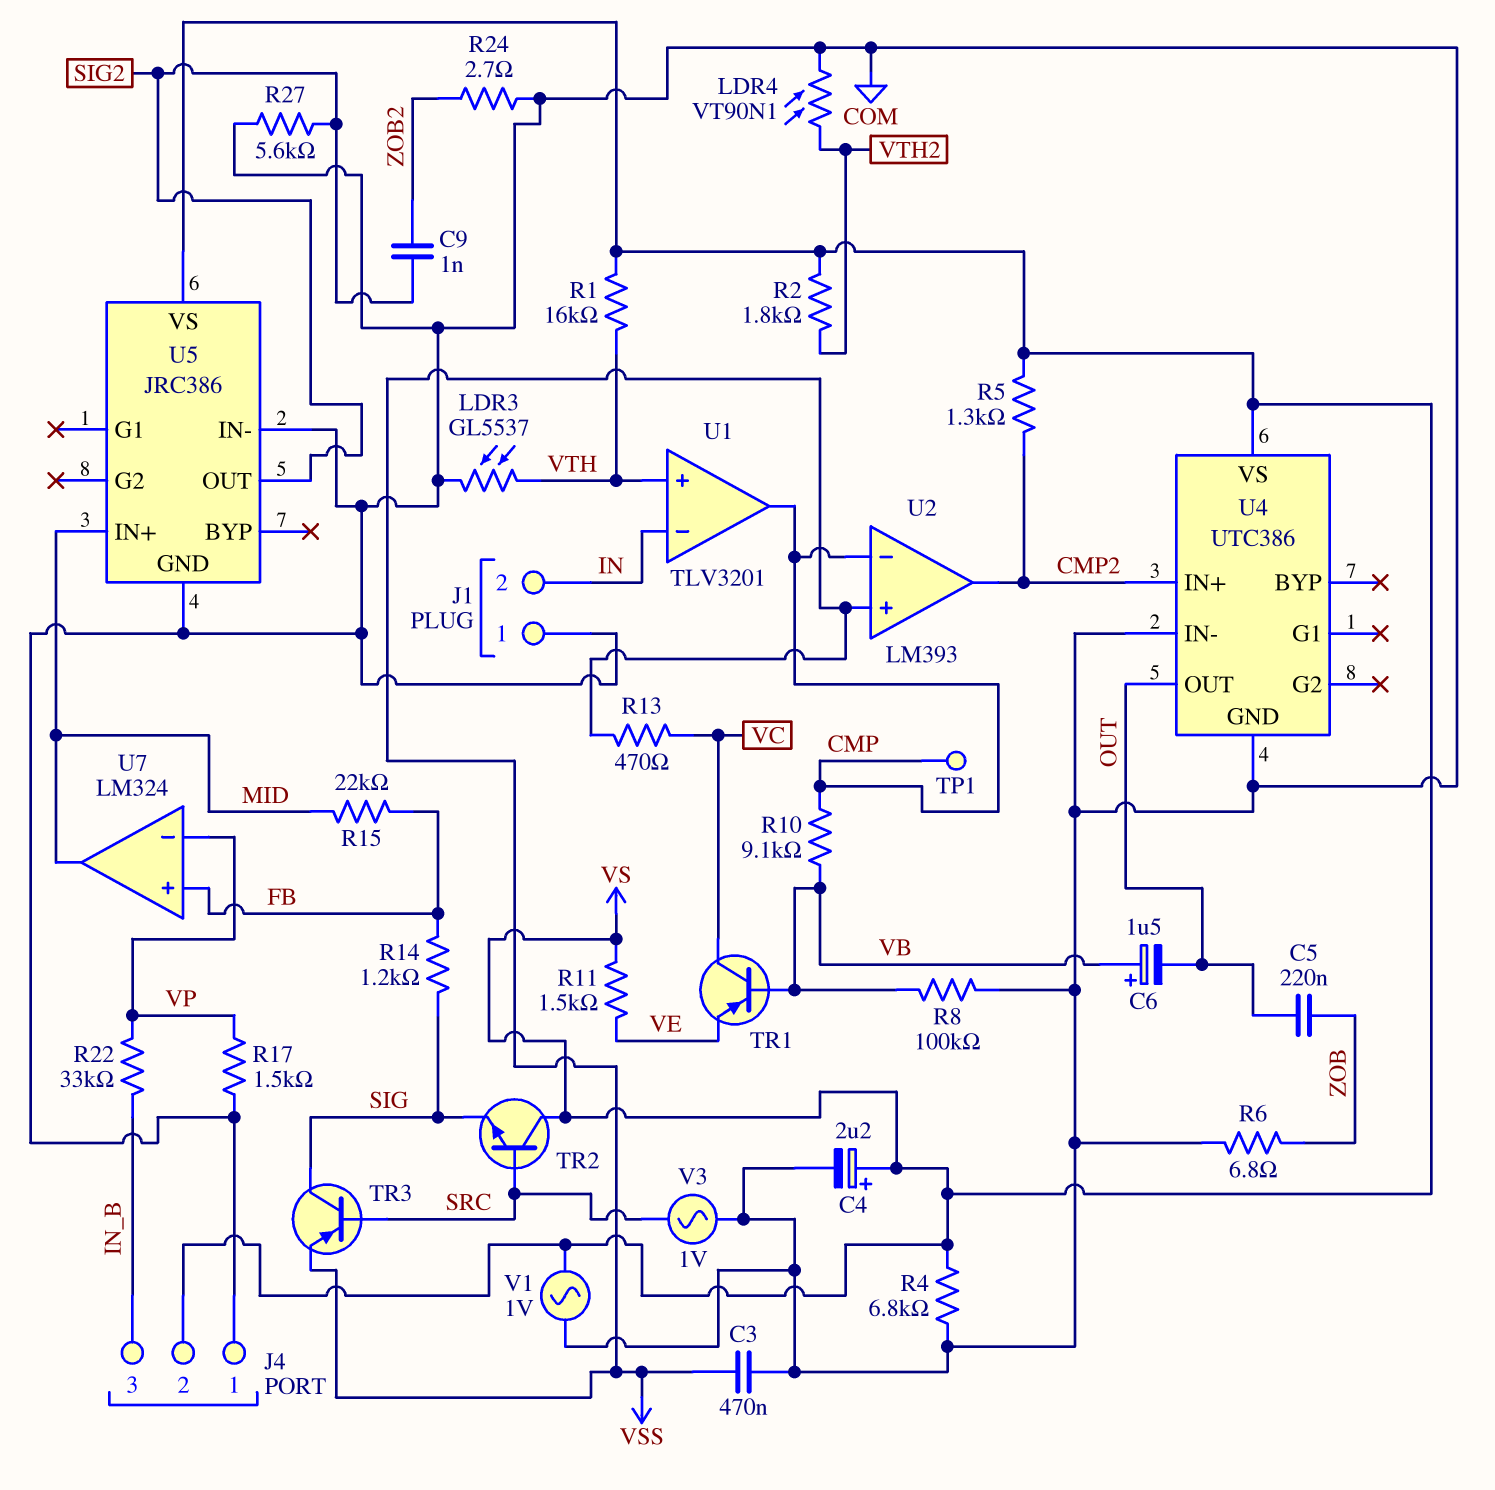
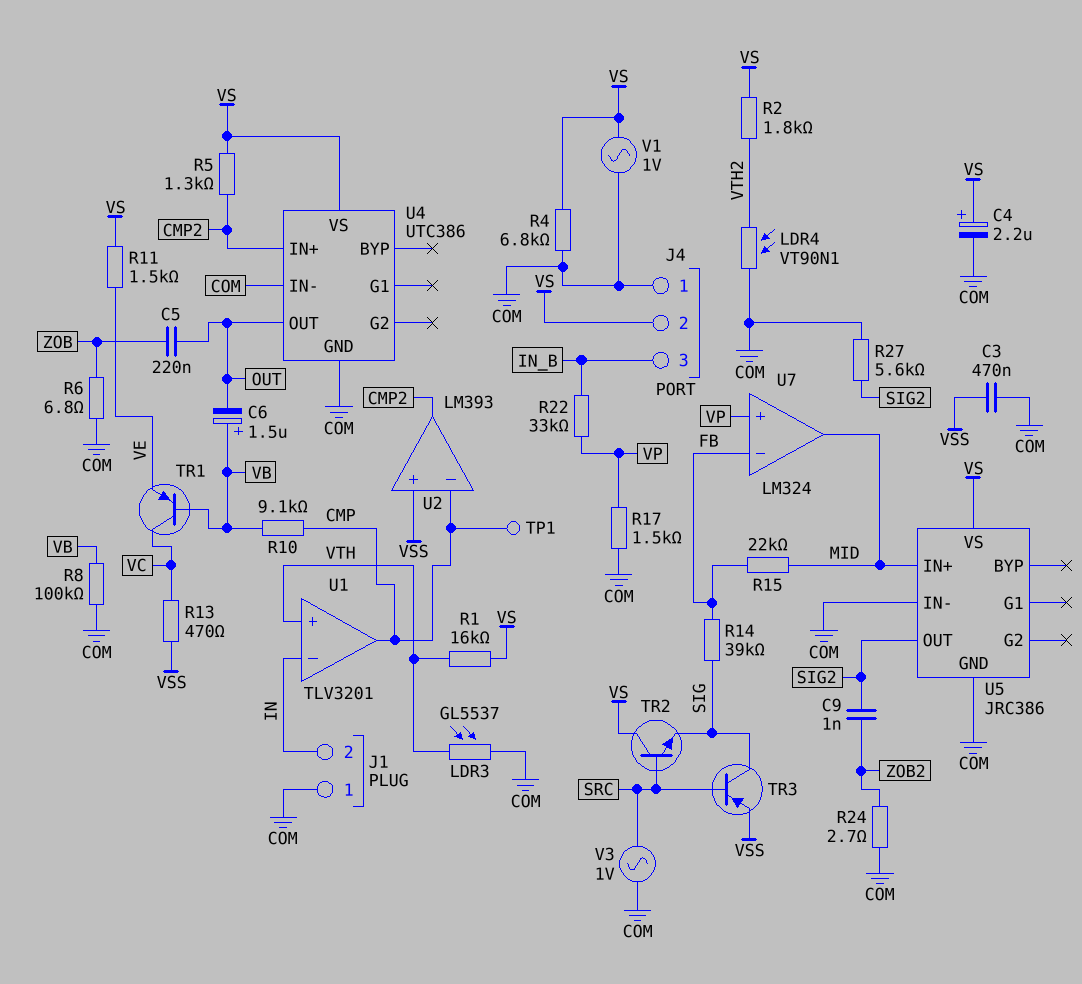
R14: 1.2k (FB, SIG) -> 39k (FB, SIG)
U7 pin in+: FB -> VP
U7 pin in-: VP -> FB

